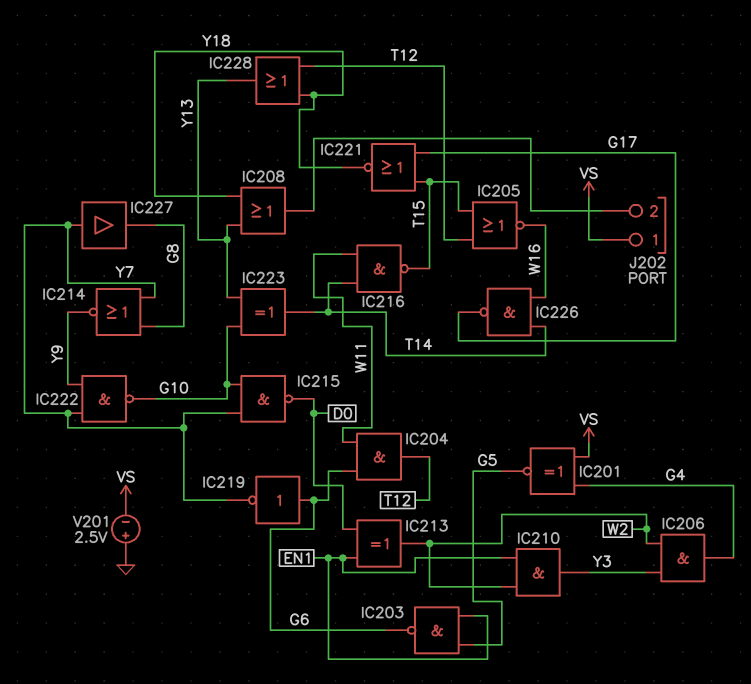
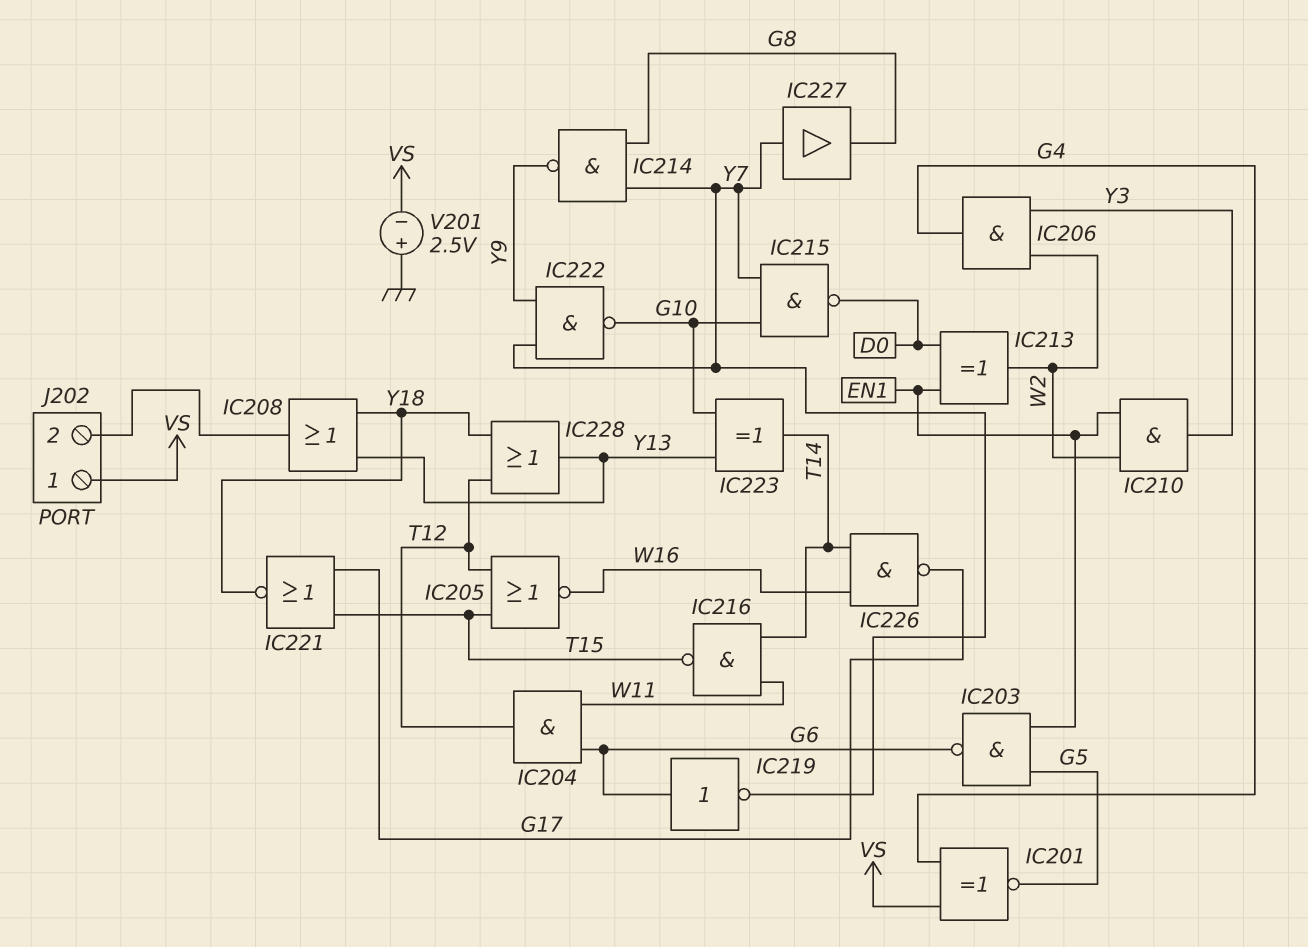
IC214: NOR (in G8, in Y7, out Y9) -> NAND (in G8, in Y7, out Y9)

